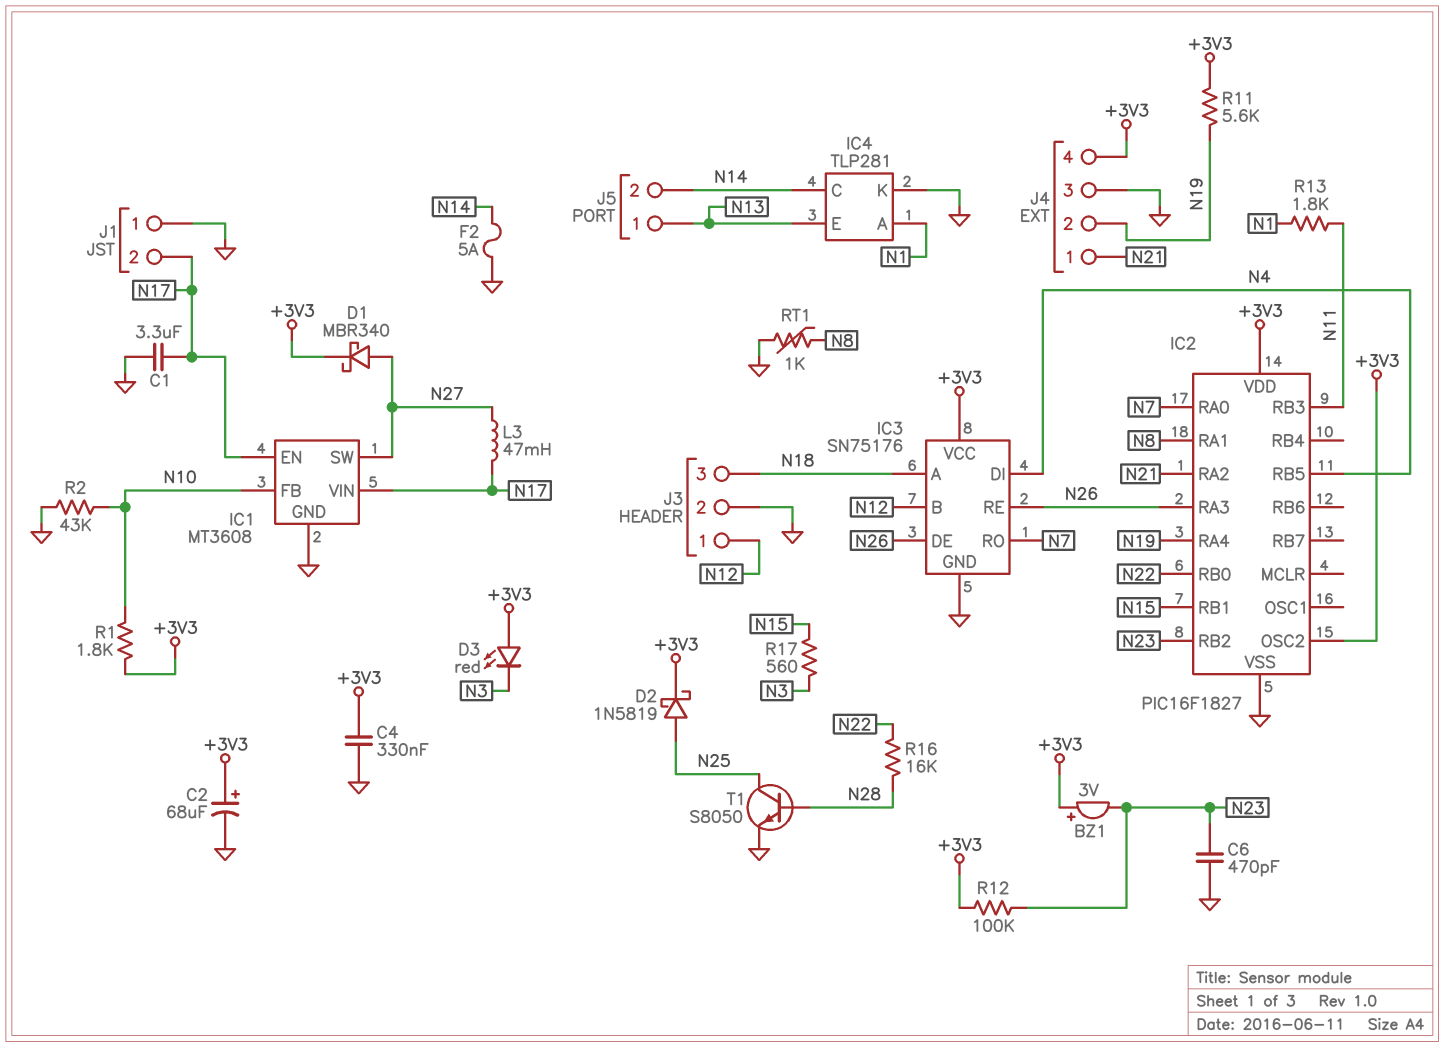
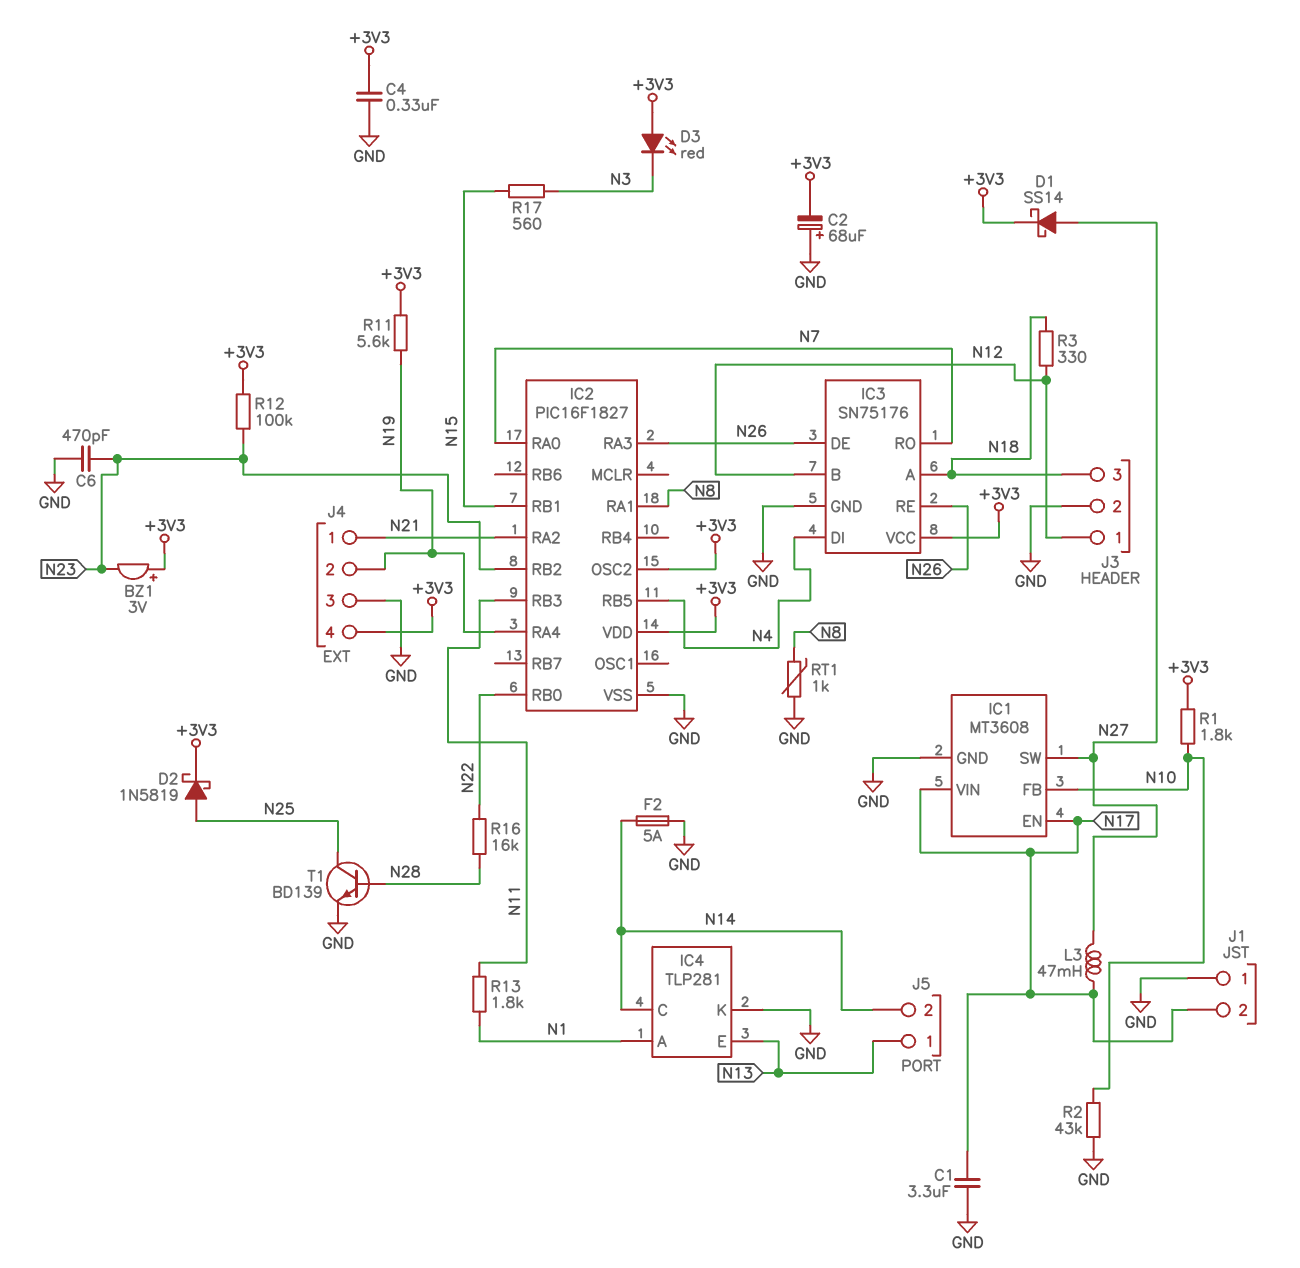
C2: 68uF (plus +3V3, minus GND) -> 68uF (plus GND, minus +3V3)
D1: schottky MBR340 (A N27, K +3V3) -> schottky SS14 (A N27, K +3V3)
R3: none -> 330 (N12, N18)
T1: NPN S8050 (B N28, C N25, E GND) -> NPN BD139 (B N28, C N25, E GND)

